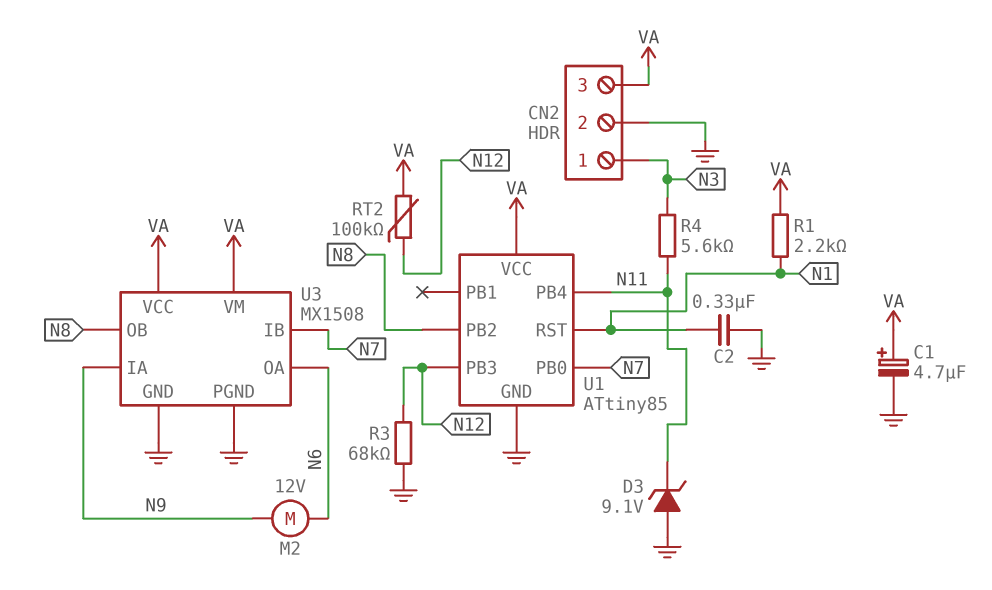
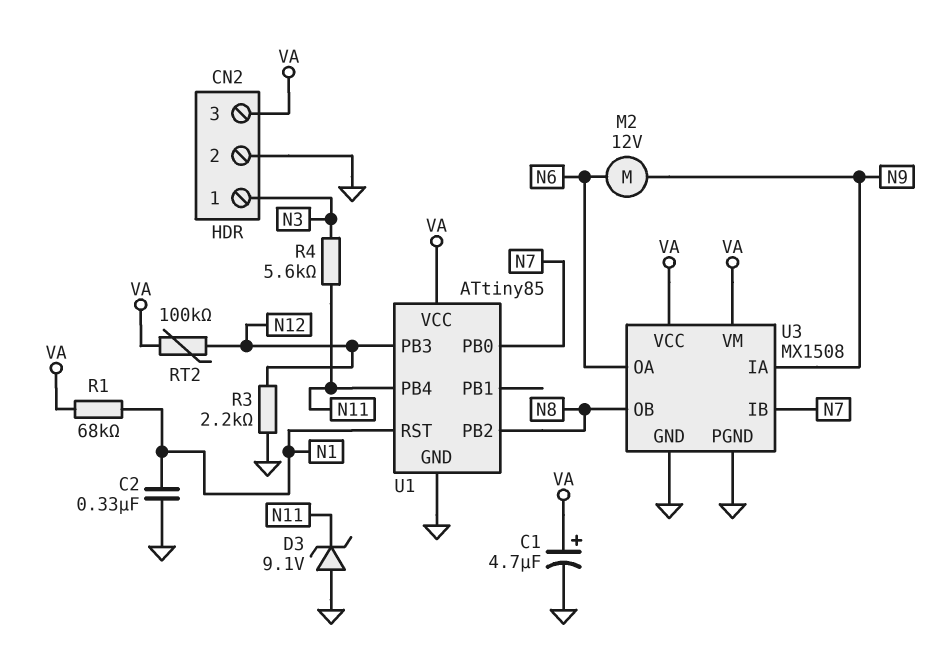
R1: 2.2k (N1, VA) -> 68k (N1, VA)
R3: 68k (GND, N12) -> 2.2k (GND, N12)

